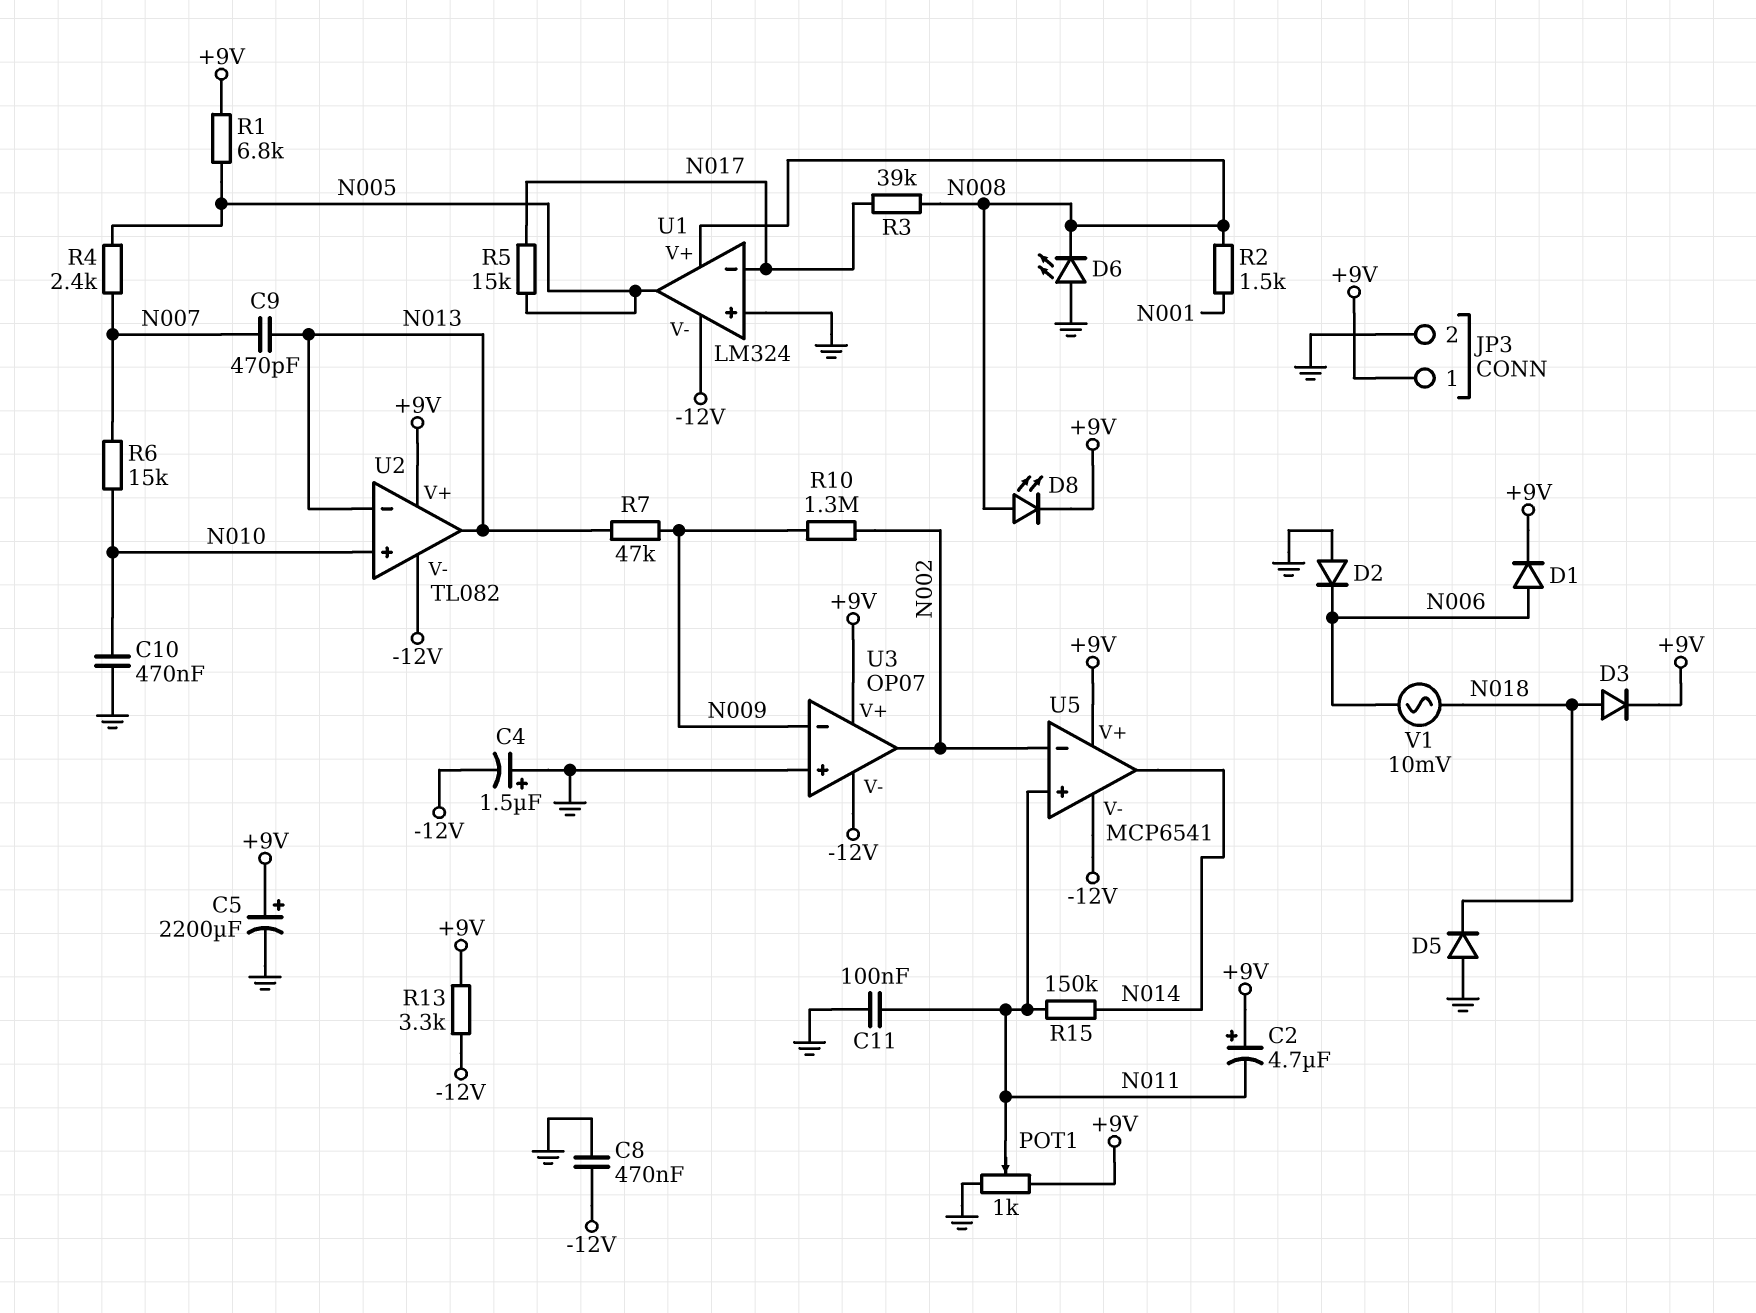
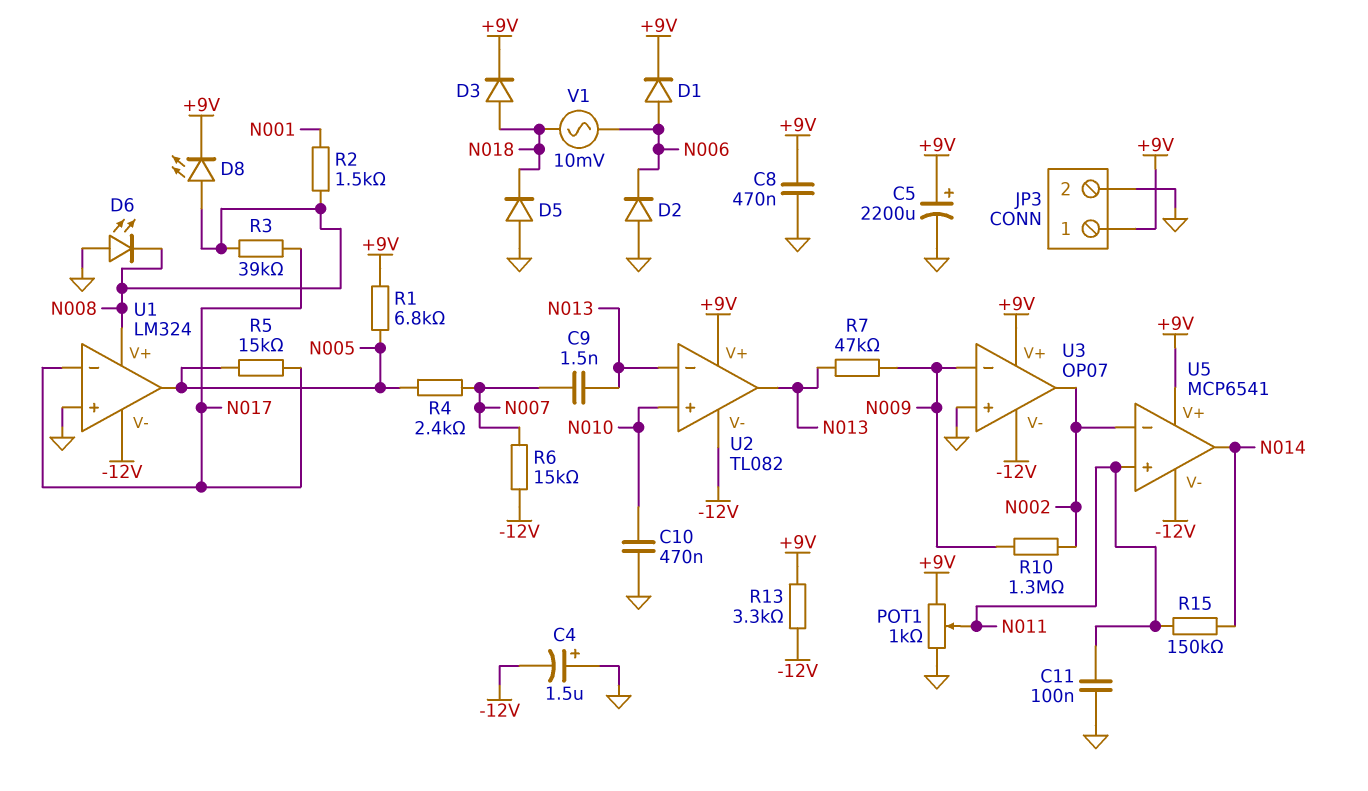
C2: 4.7uF (plus +9V, minus N011) -> none
C8: 470nF (-12V, GND) -> 470nF (+9V, GND)
C9: 470pF (N007, N013) -> 1.5nF (N007, N013)
R6: 15k (N007, N010) -> 15k (-12V, N007)

